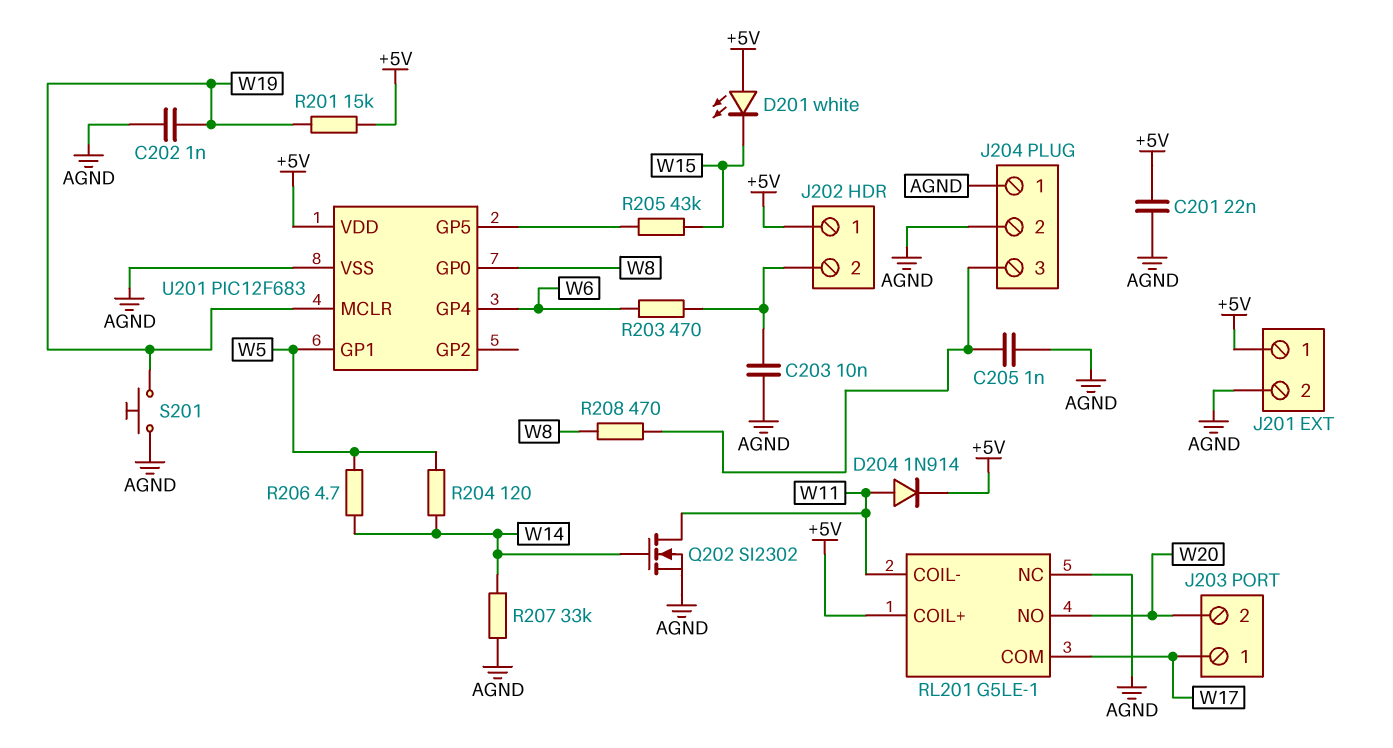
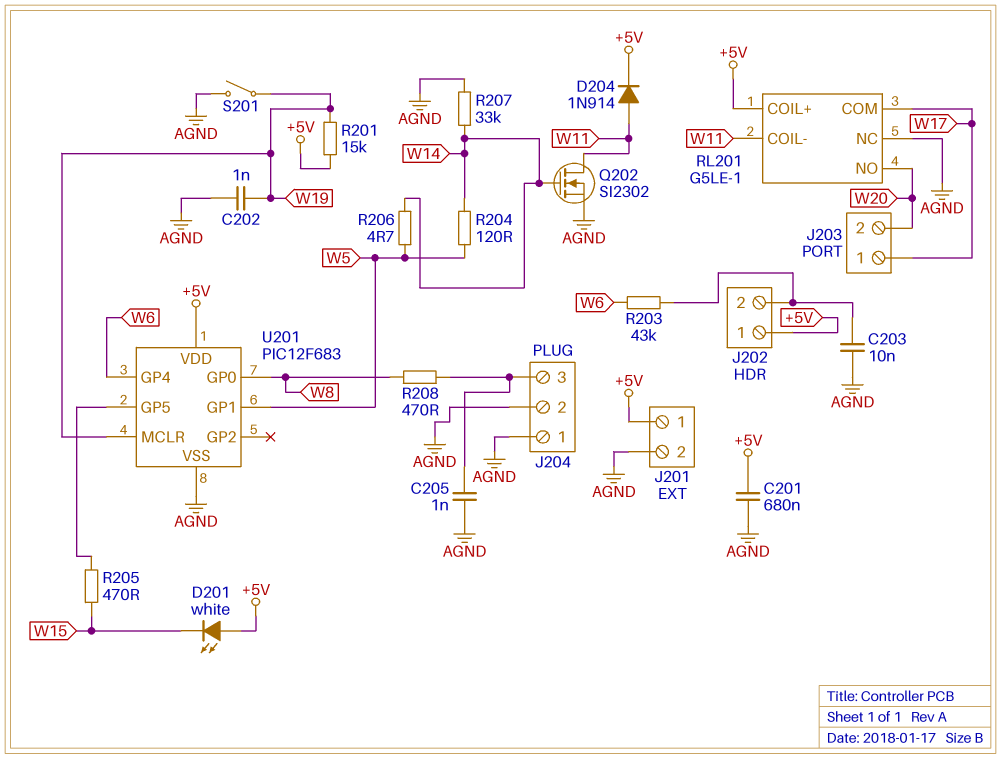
C201: 22nF (+5V, AGND) -> 680nF (+5V, AGND)
R203: 470 (J202/2, W6) -> 43k (J202/2, W6)
R205: 43k (U201/GP5, W15) -> 470 (U201/GP5, W15)
S201: button (AGND, W19) -> switch (AGND, W19)

